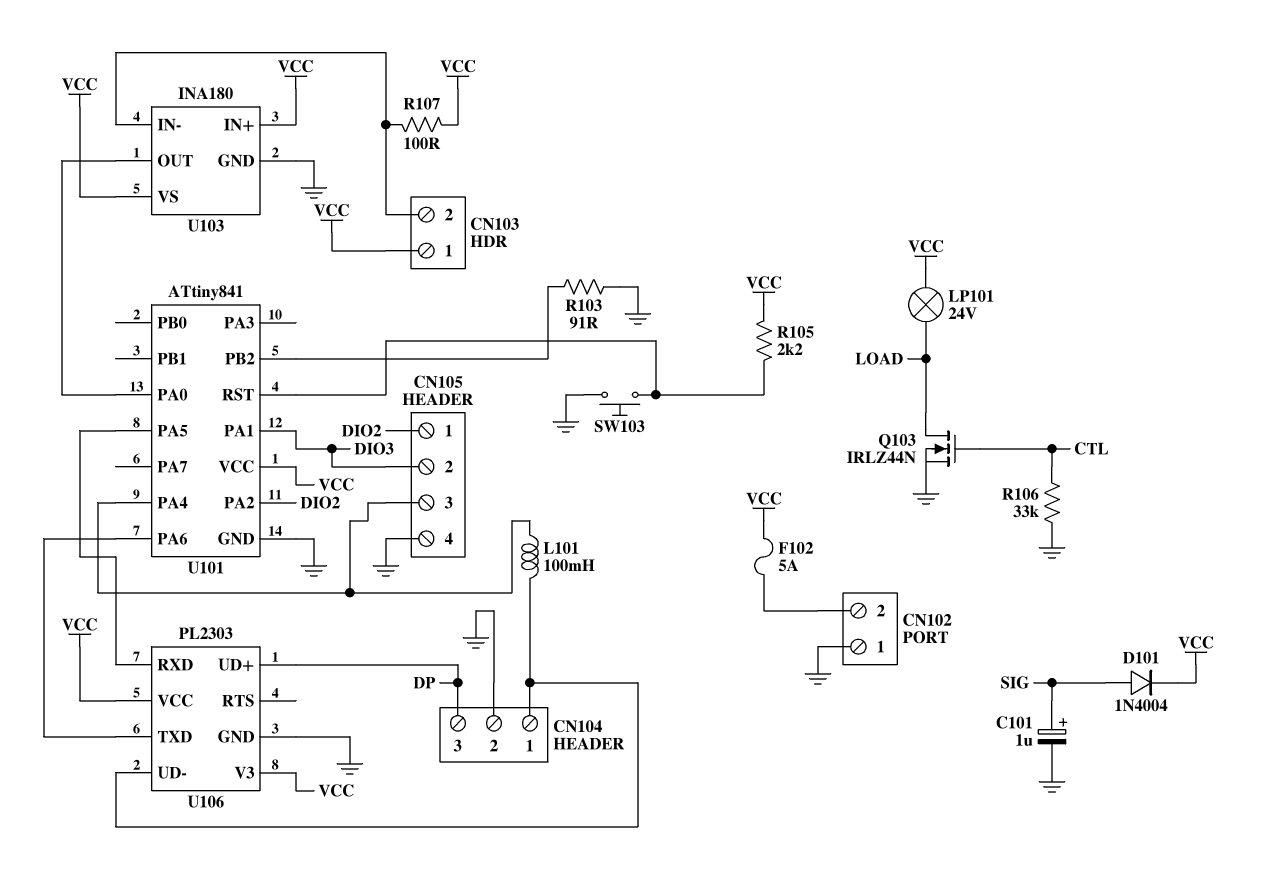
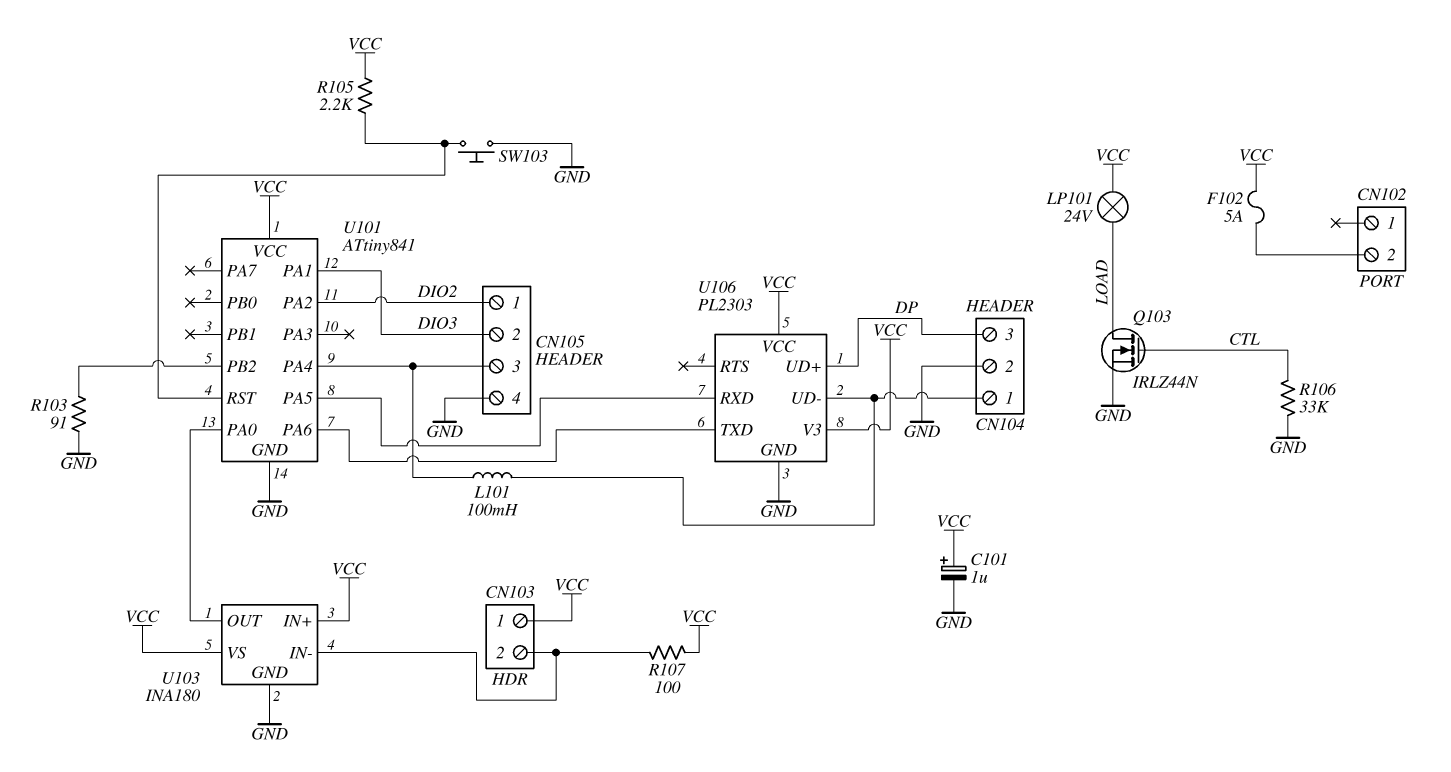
C101: 1uF (plus SIG, minus GND) -> 1uF (plus VCC, minus GND)
CN102 pin 1: GND -> none
D101: diode 1N4004 (A SIG, K VCC) -> none

